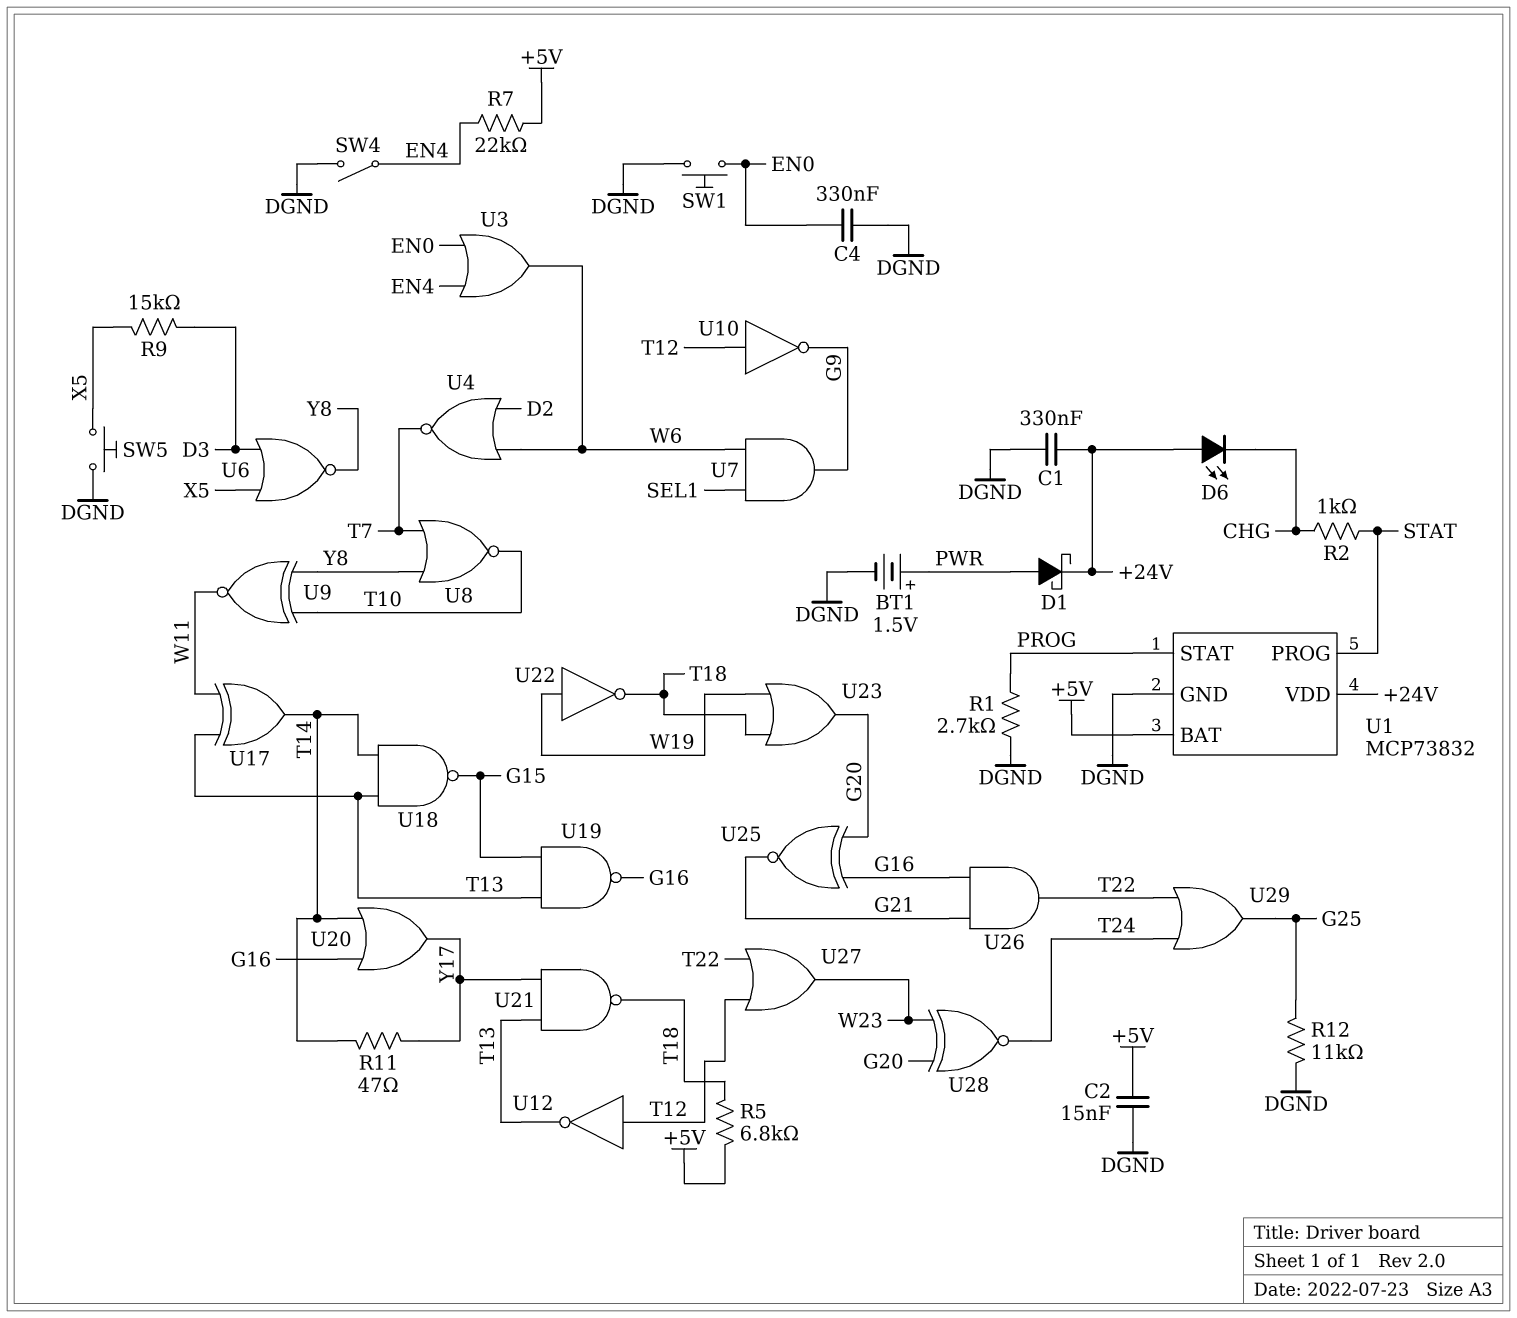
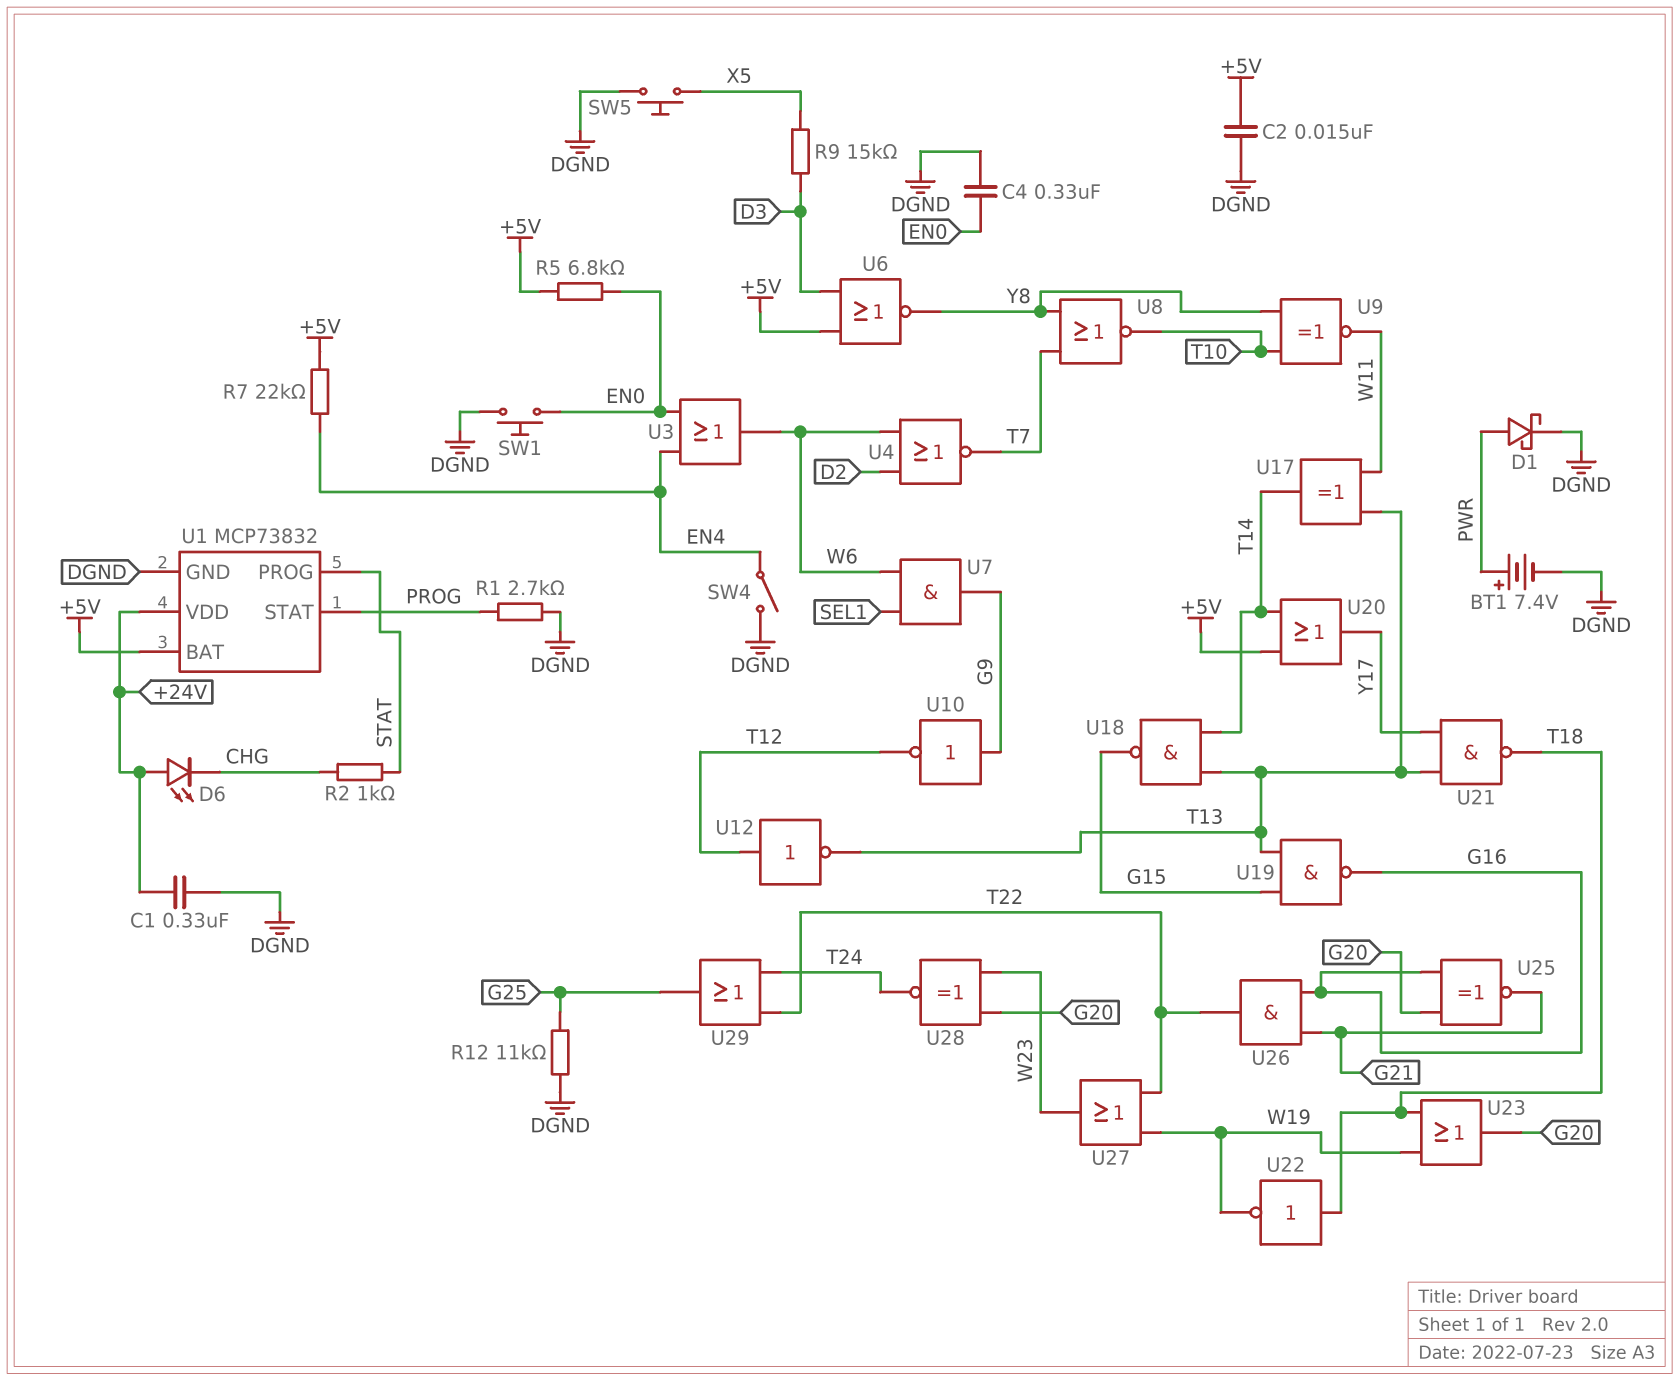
BT1: 1.5V (plus PWR, minus DGND) -> 7.4V (plus PWR, minus DGND)
D1: schottky (A PWR, K +24V) -> schottky (A PWR, K DGND)
R5: 6.8k (+5V, T18) -> 6.8k (+5V, EN0)
R11: 47 (T14, Y17) -> none
U6: NOR (in D3, in X5, out Y8) -> NOR (in +5V, in D3, out Y8)
U10: NOT (in T12, out G9) -> NOT (in G9, out T12)
U20: OR (in G16, in T14, out Y17) -> OR (in +5V, in T14, out Y17)
U22: NOT (in W19, out T18) -> NOT (in T18, out W19)
U27: OR (in T12, in T22, out W23) -> OR (in T22, in W19, out W23)

